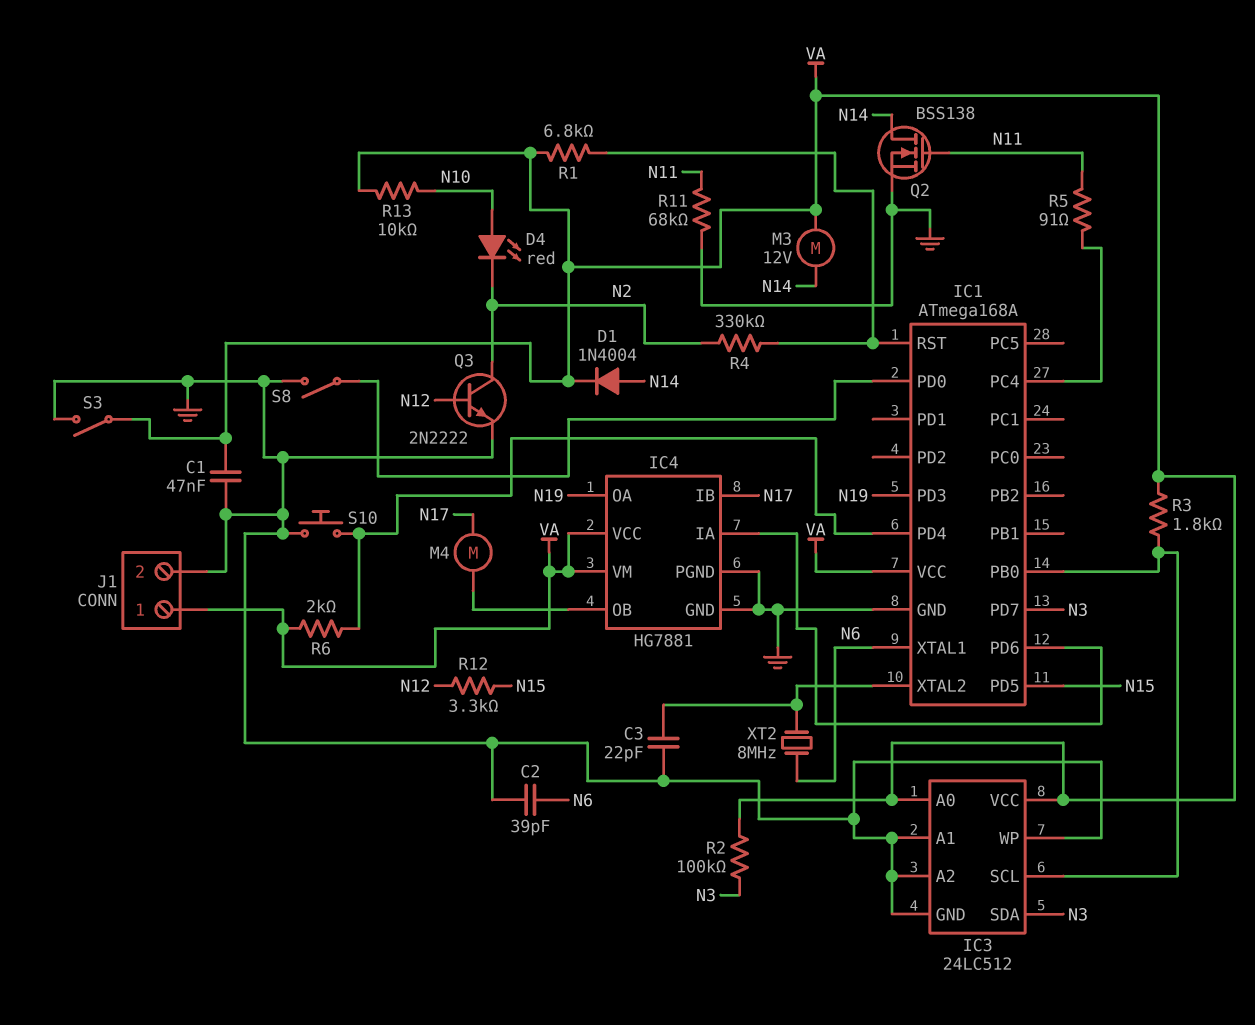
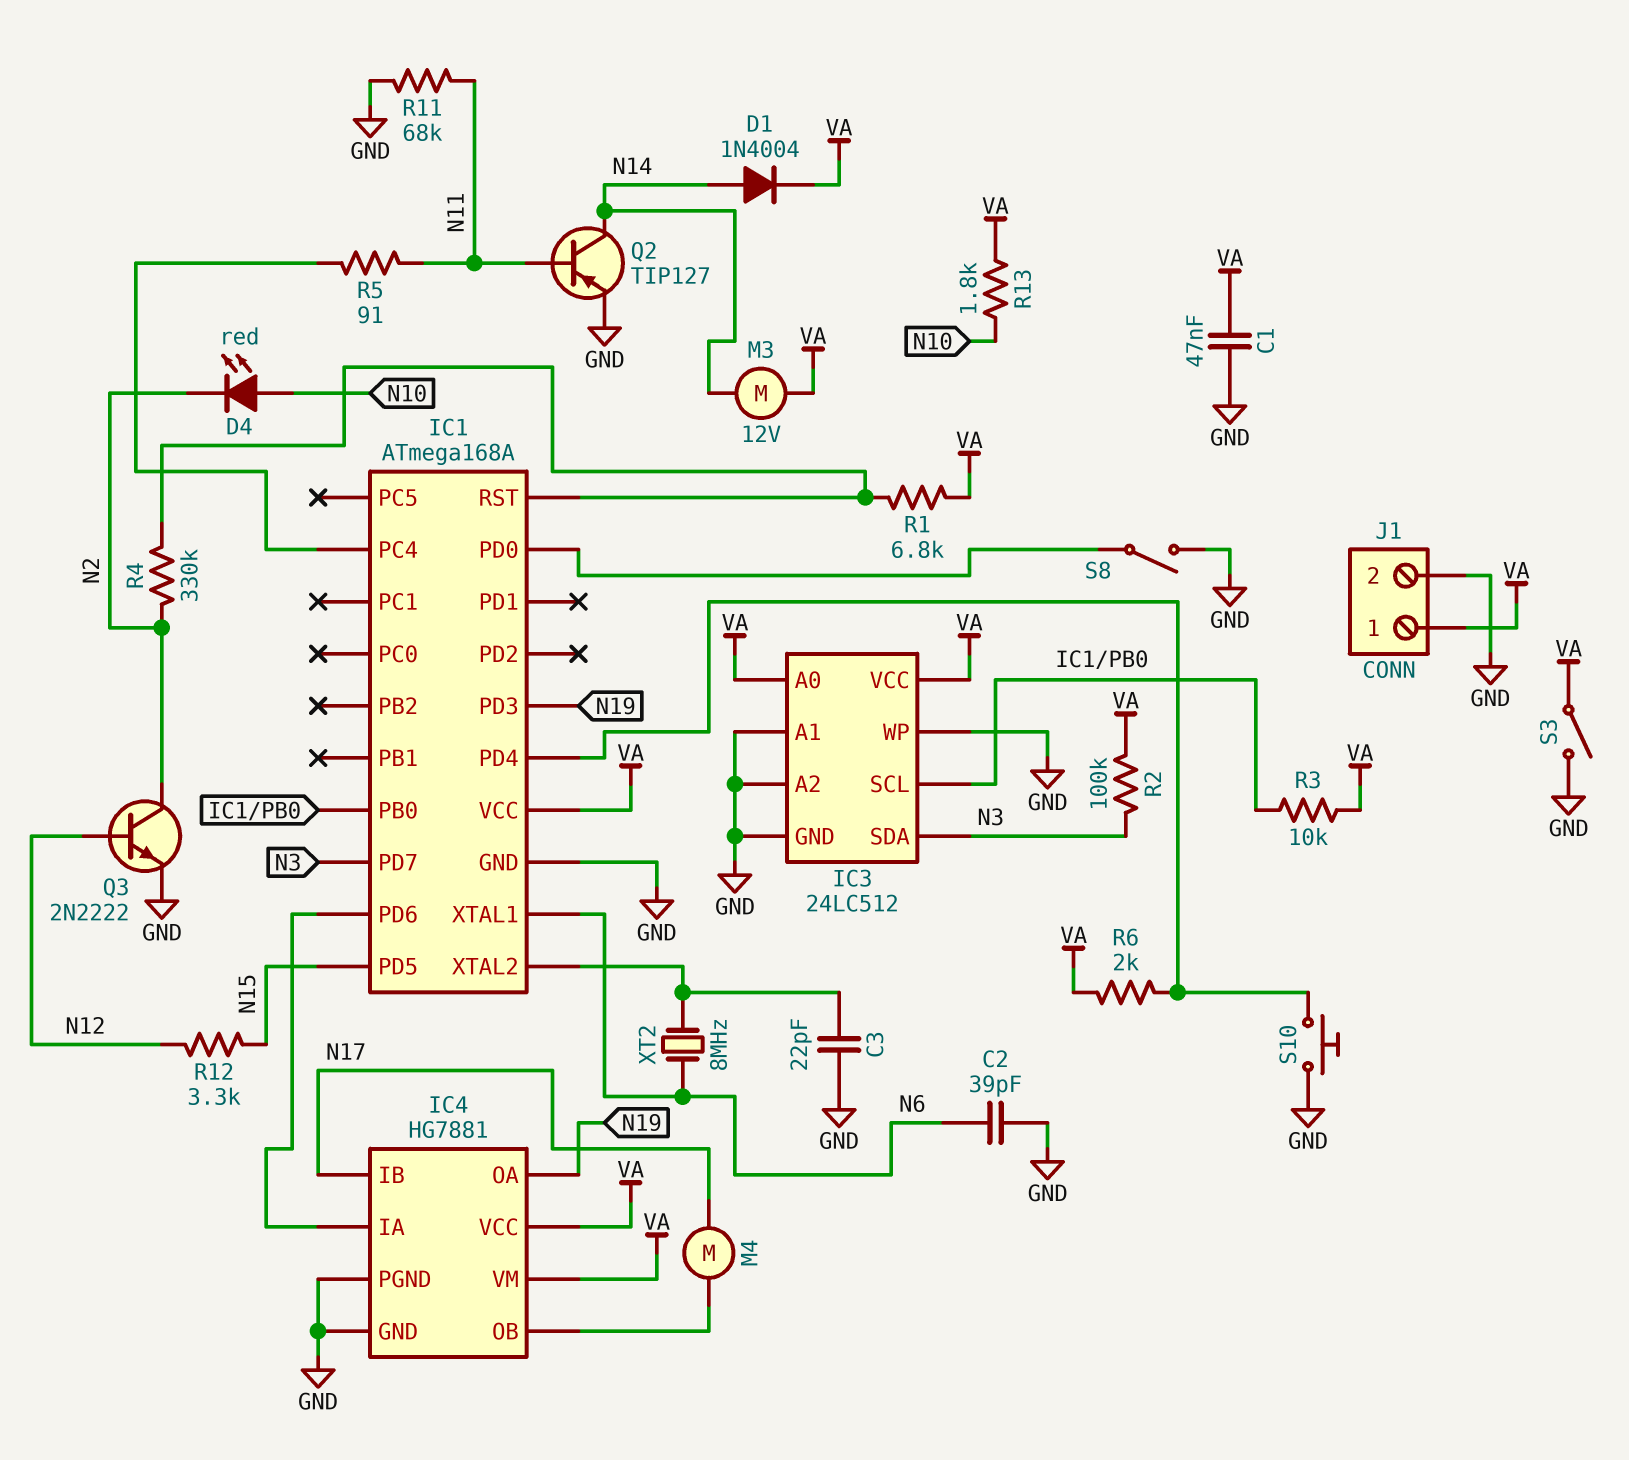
Q2: NMOS BSS138 (G N11, D N14, S GND) -> PNP TIP127 (B N11, C N14, E GND)
R3: 1.8k (IC1/PB0, VA) -> 10k (IC1/PB0, VA)
R13: 10k (N10, VA) -> 1.8k (N10, VA)

